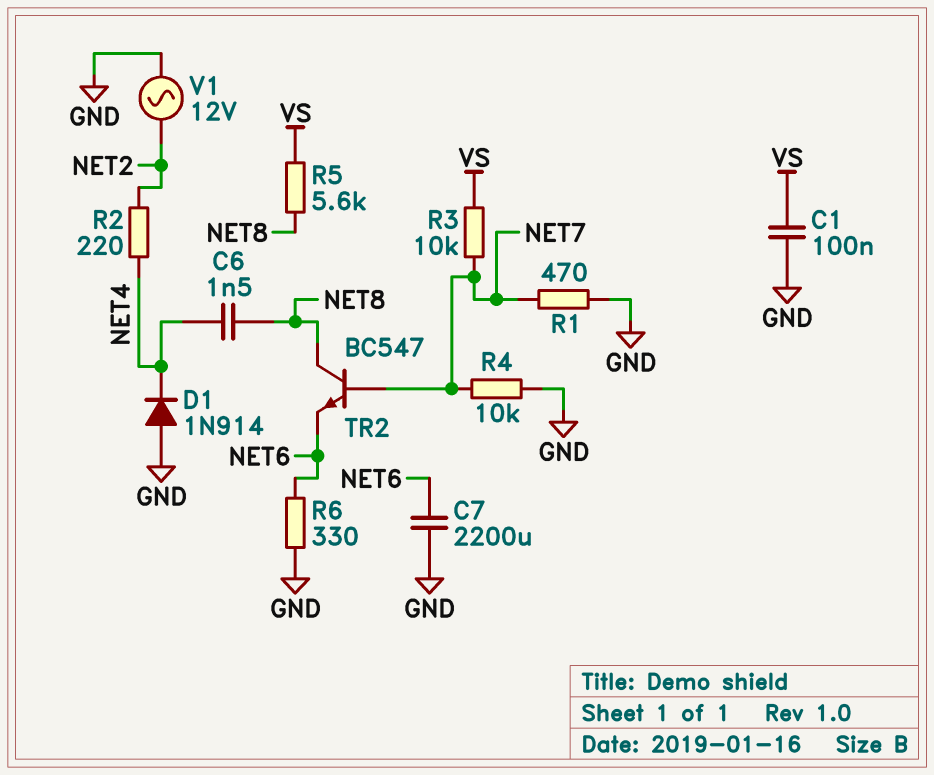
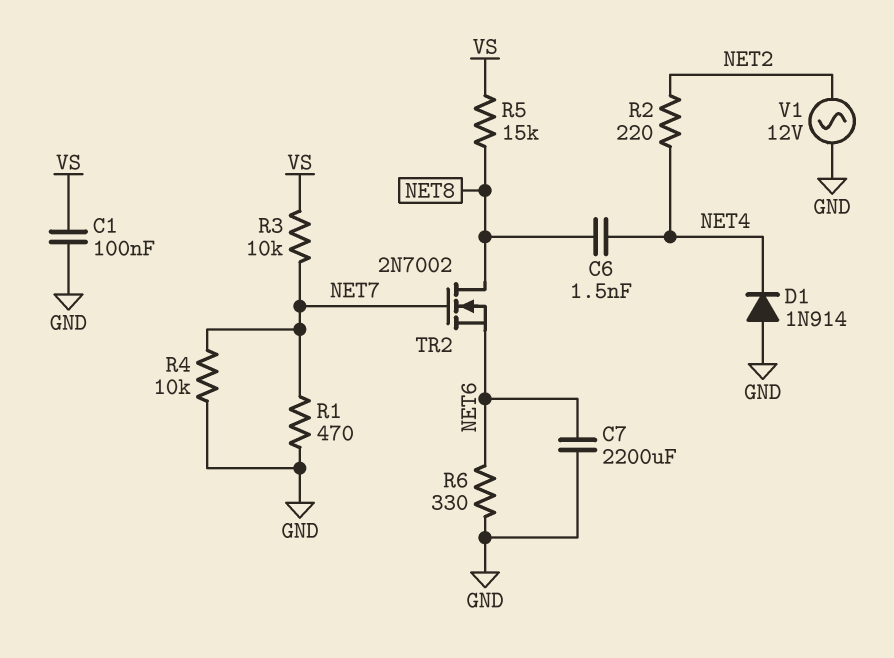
R5: 5.6k (NET8, VS) -> 15k (NET8, VS)
TR2: NPN BC547 (B NET7, C NET8, E NET6) -> NMOS 2N7002 (G NET7, D NET8, S NET6)

